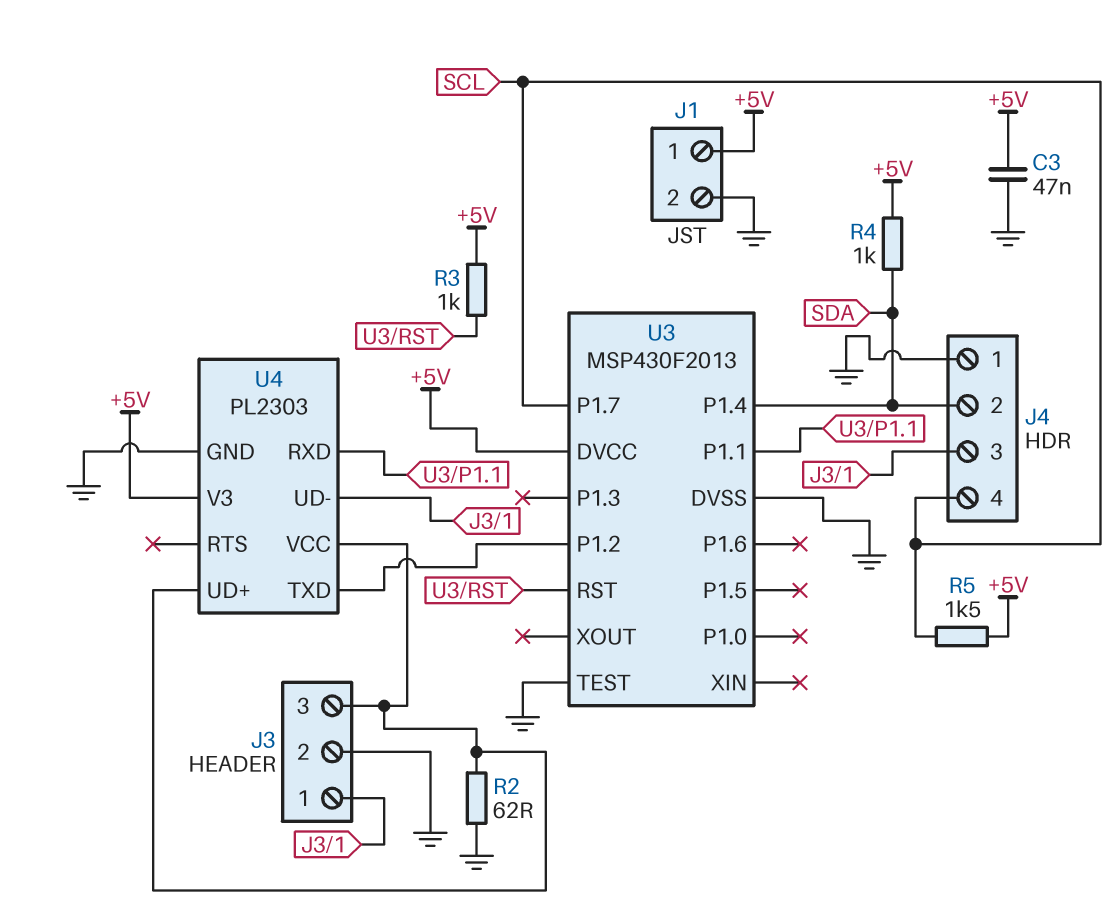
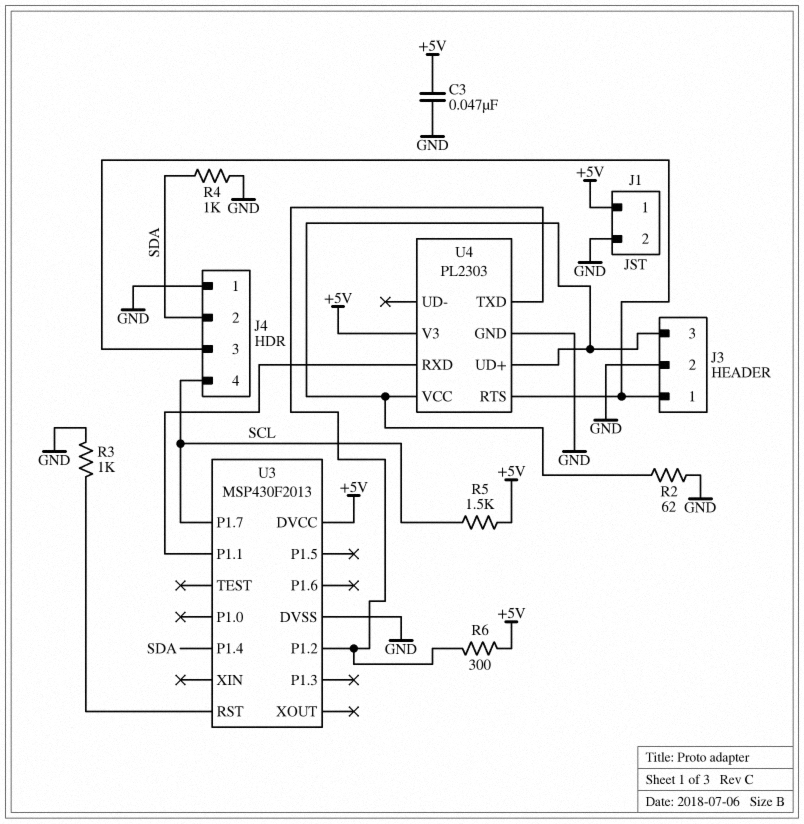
R3: 1k (+5V, U3/RST) -> 1k (GND, U3/RST)
R4: 1k (+5V, SDA) -> 1k (GND, SDA)
R6: none -> 300 (+5V, U3/P1.2)
U3 pin TEST: GND -> none
U4 pin RTS: none -> J3/1
U4 pin UD-: J3/1 -> none

